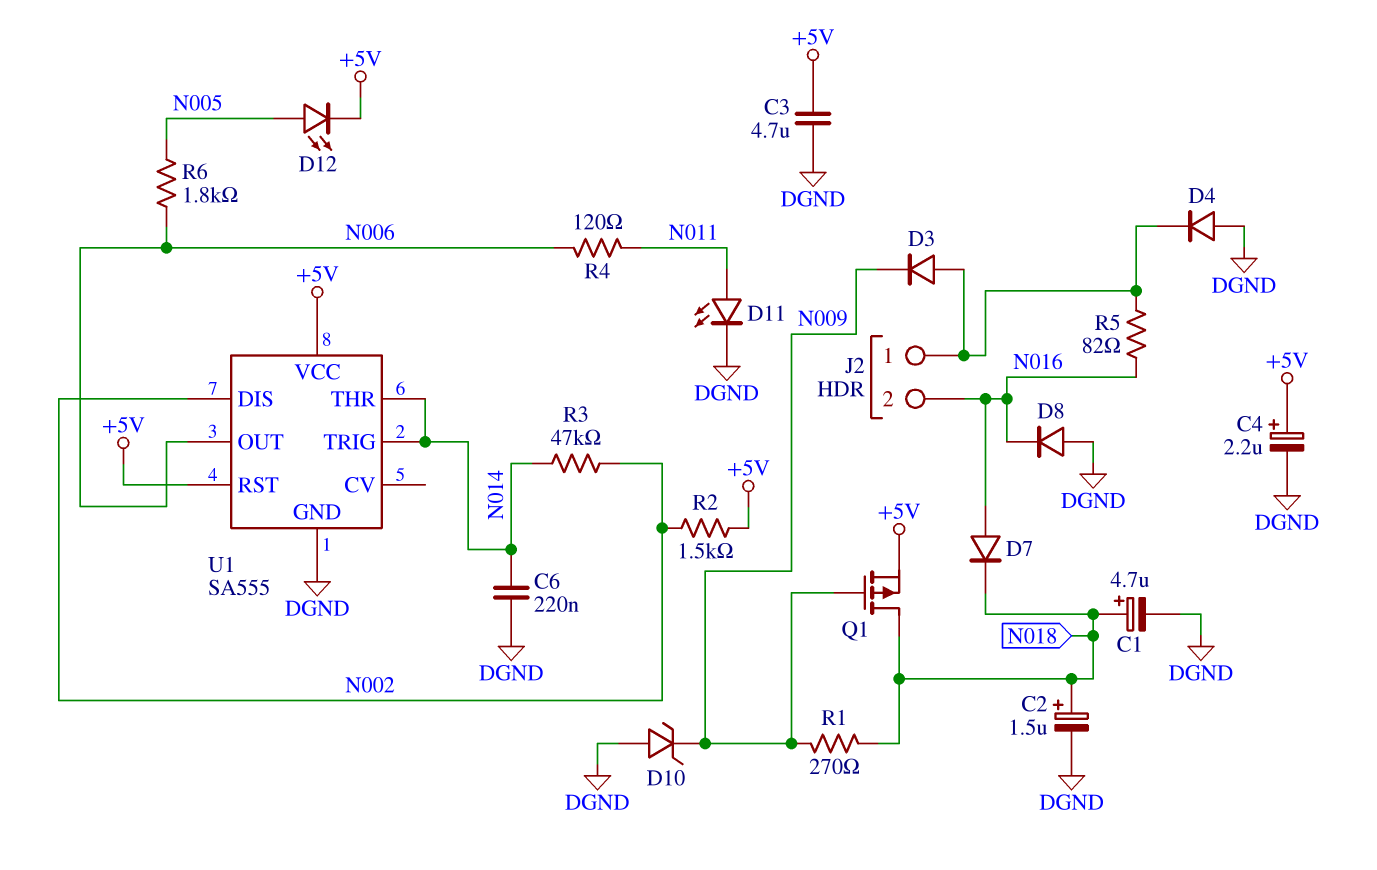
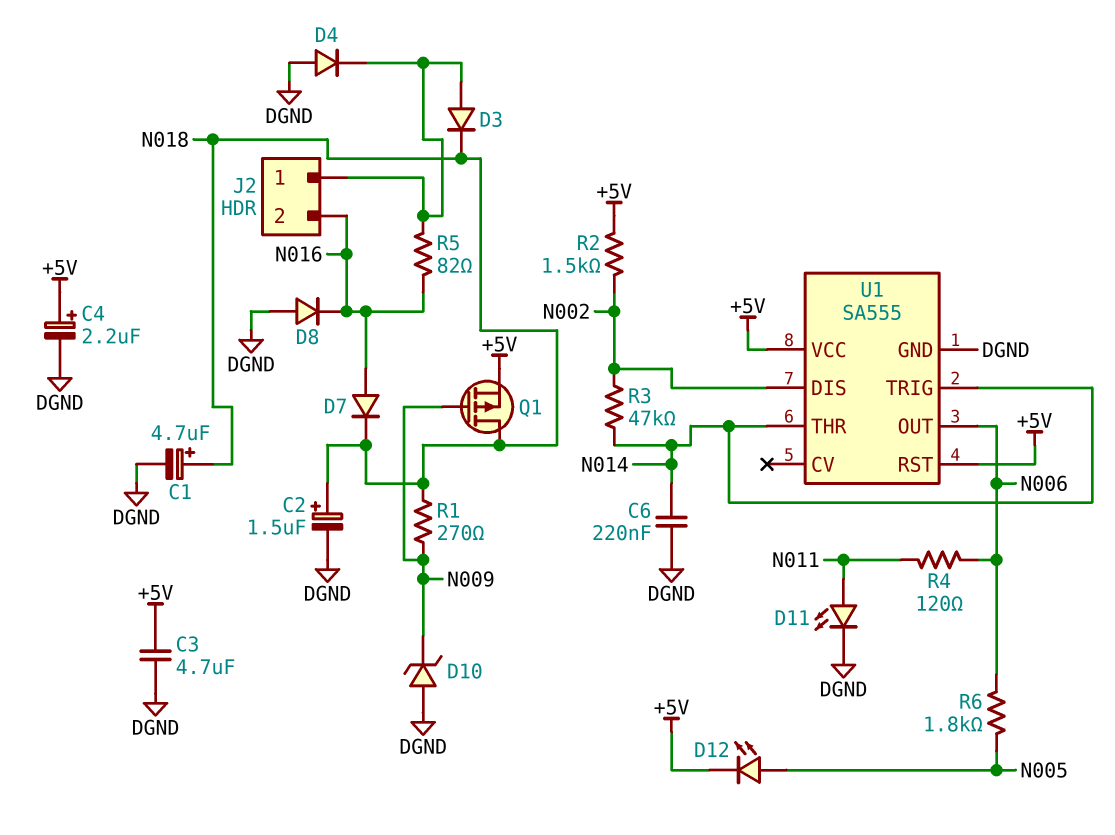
D3: diode (A J2/1, K N009) -> diode (A J2/1, K N018)

